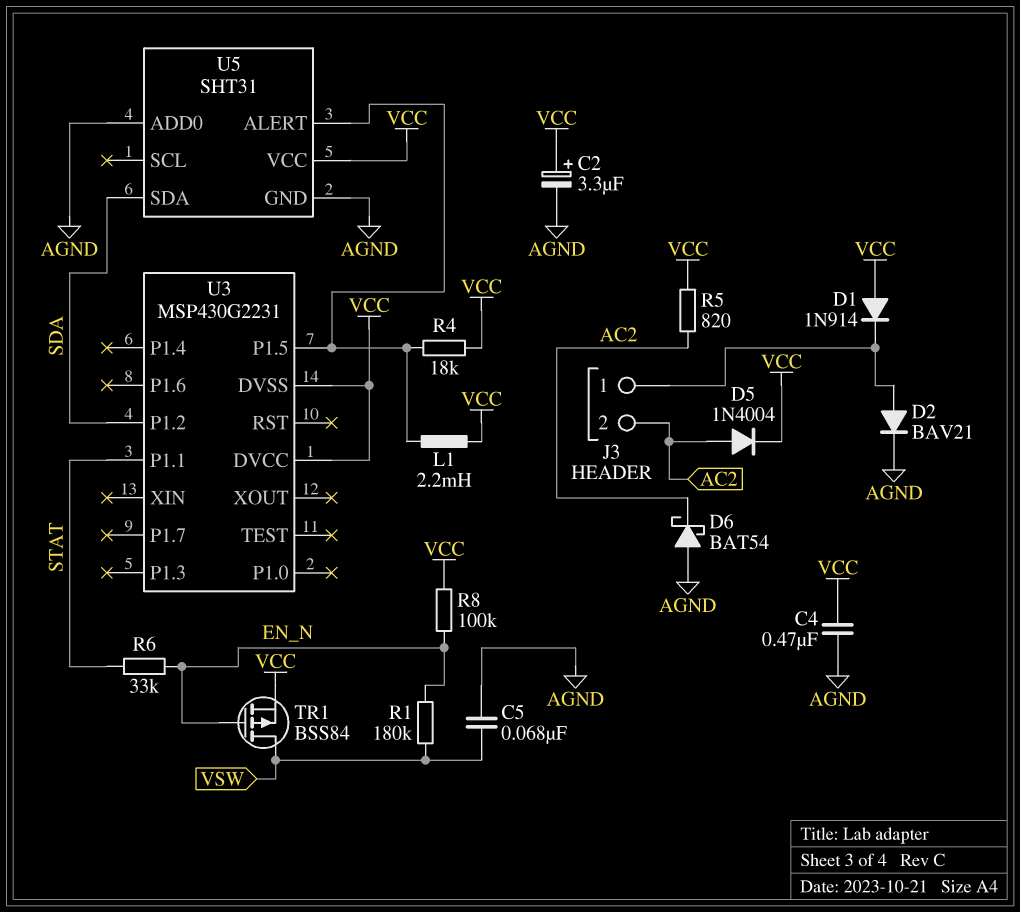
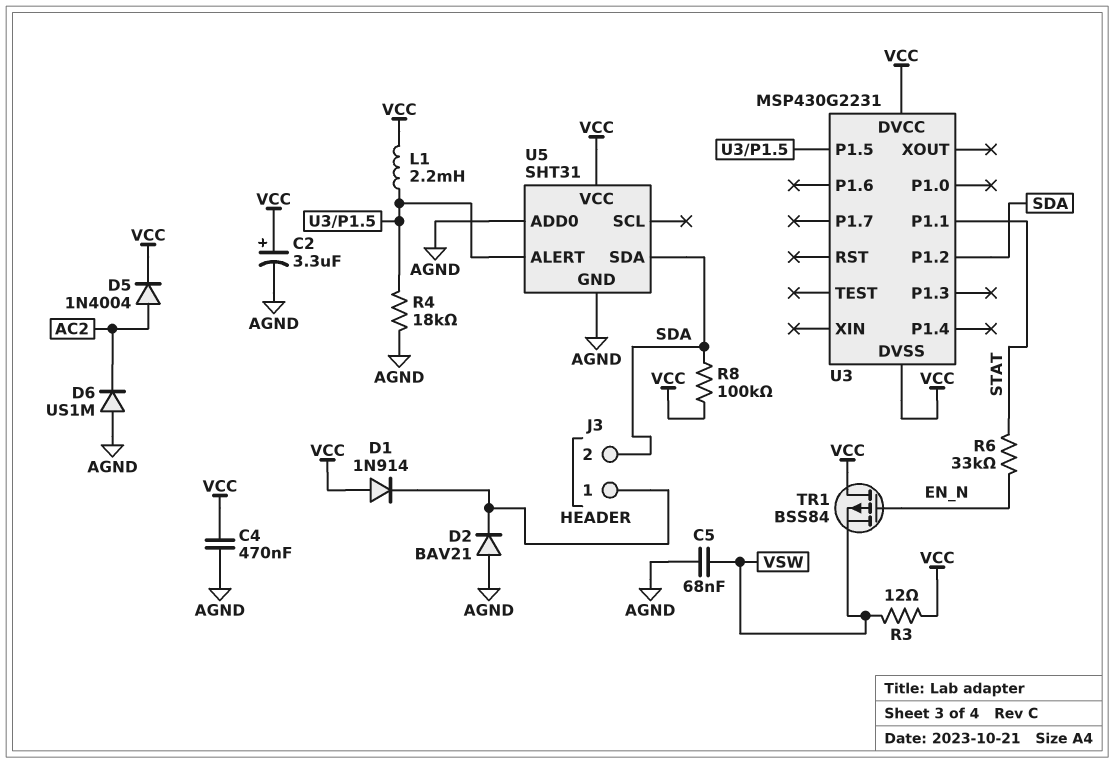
D2: diode BAV21 (A J3/1, K AGND) -> diode BAV21 (A AGND, K J3/1)
D6: schottky BAT54 (A AGND, K AC2) -> diode US1M (A AGND, K AC2)
J3 pin 2: AC2 -> SDA
R1: 180k (EN_N, VSW) -> none
R3: none -> 12 (VCC, VSW)
R4: 18k (U3/P1.5, VCC) -> 18k (AGND, U3/P1.5)
R5: 820 (AC2, VCC) -> none
R8: 100k (EN_N, VCC) -> 100k (SDA, VCC)
TR1: PMOS BSS84 (G EN_N, D VSW, S VCC) -> PMOS BSS84 (G EN_N, D VCC, S VSW)

